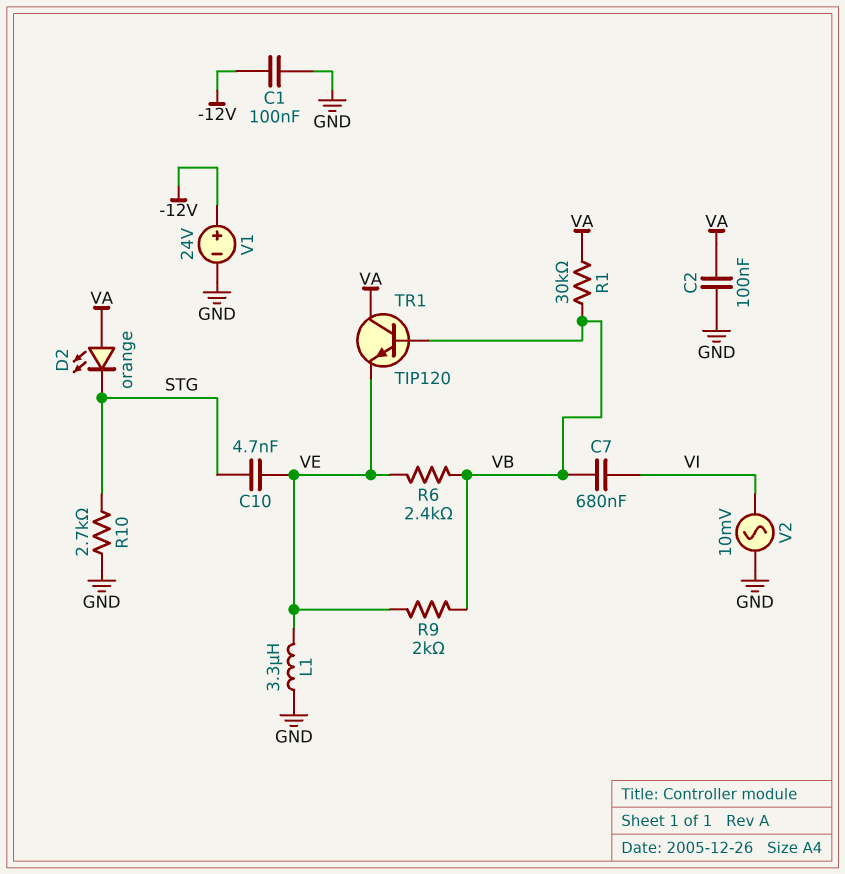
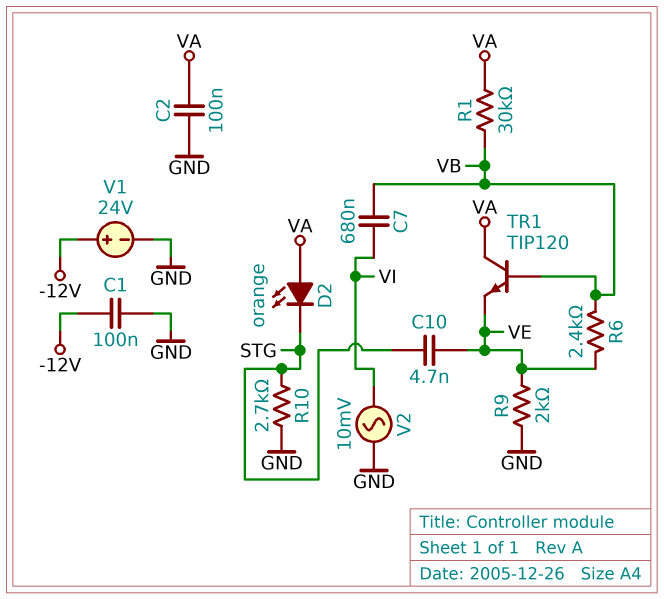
L1: 3.3uH (GND, VE) -> none
R9: 2k (VB, VE) -> 2k (GND, VE)

